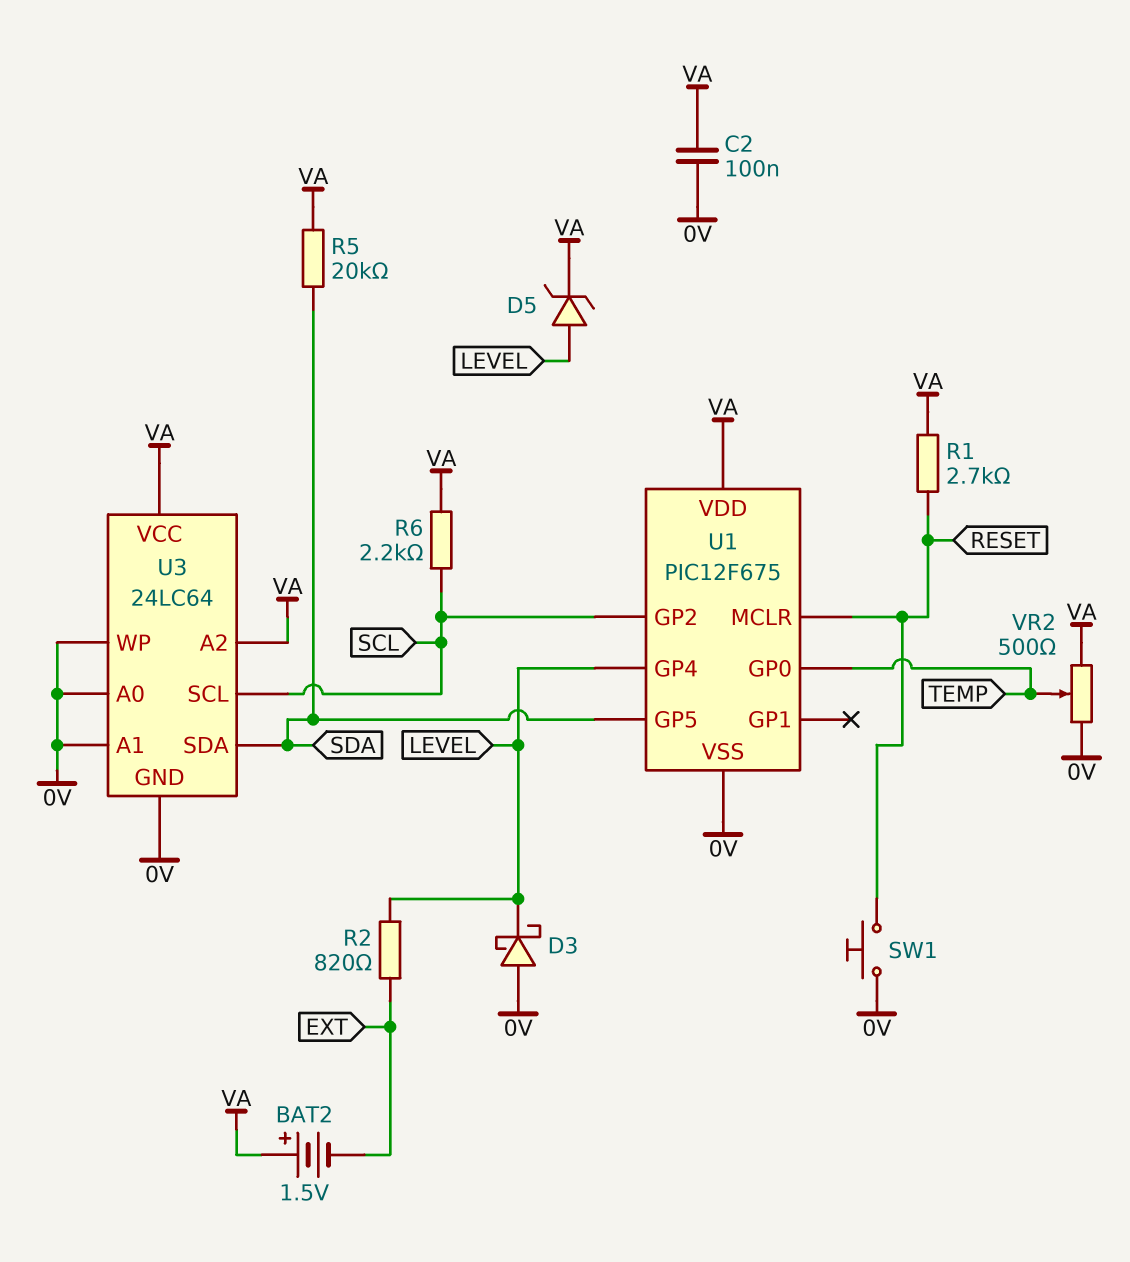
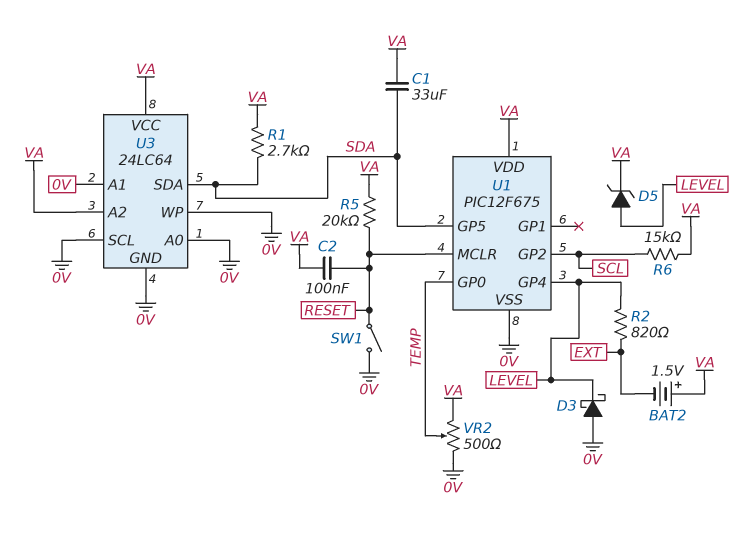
C1: none -> 33uF (SDA, VA)
C2: 100nF (0V, VA) -> 100nF (RESET, VA)
R1: 2.7k (RESET, VA) -> 2.7k (SDA, VA)
R5: 20k (SDA, VA) -> 20k (RESET, VA)
R6: 2.2k (SCL, VA) -> 15k (SCL, VA)
SW1: button (0V, RESET) -> switch (0V, RESET)
U3 pin SCL: SCL -> 0V

